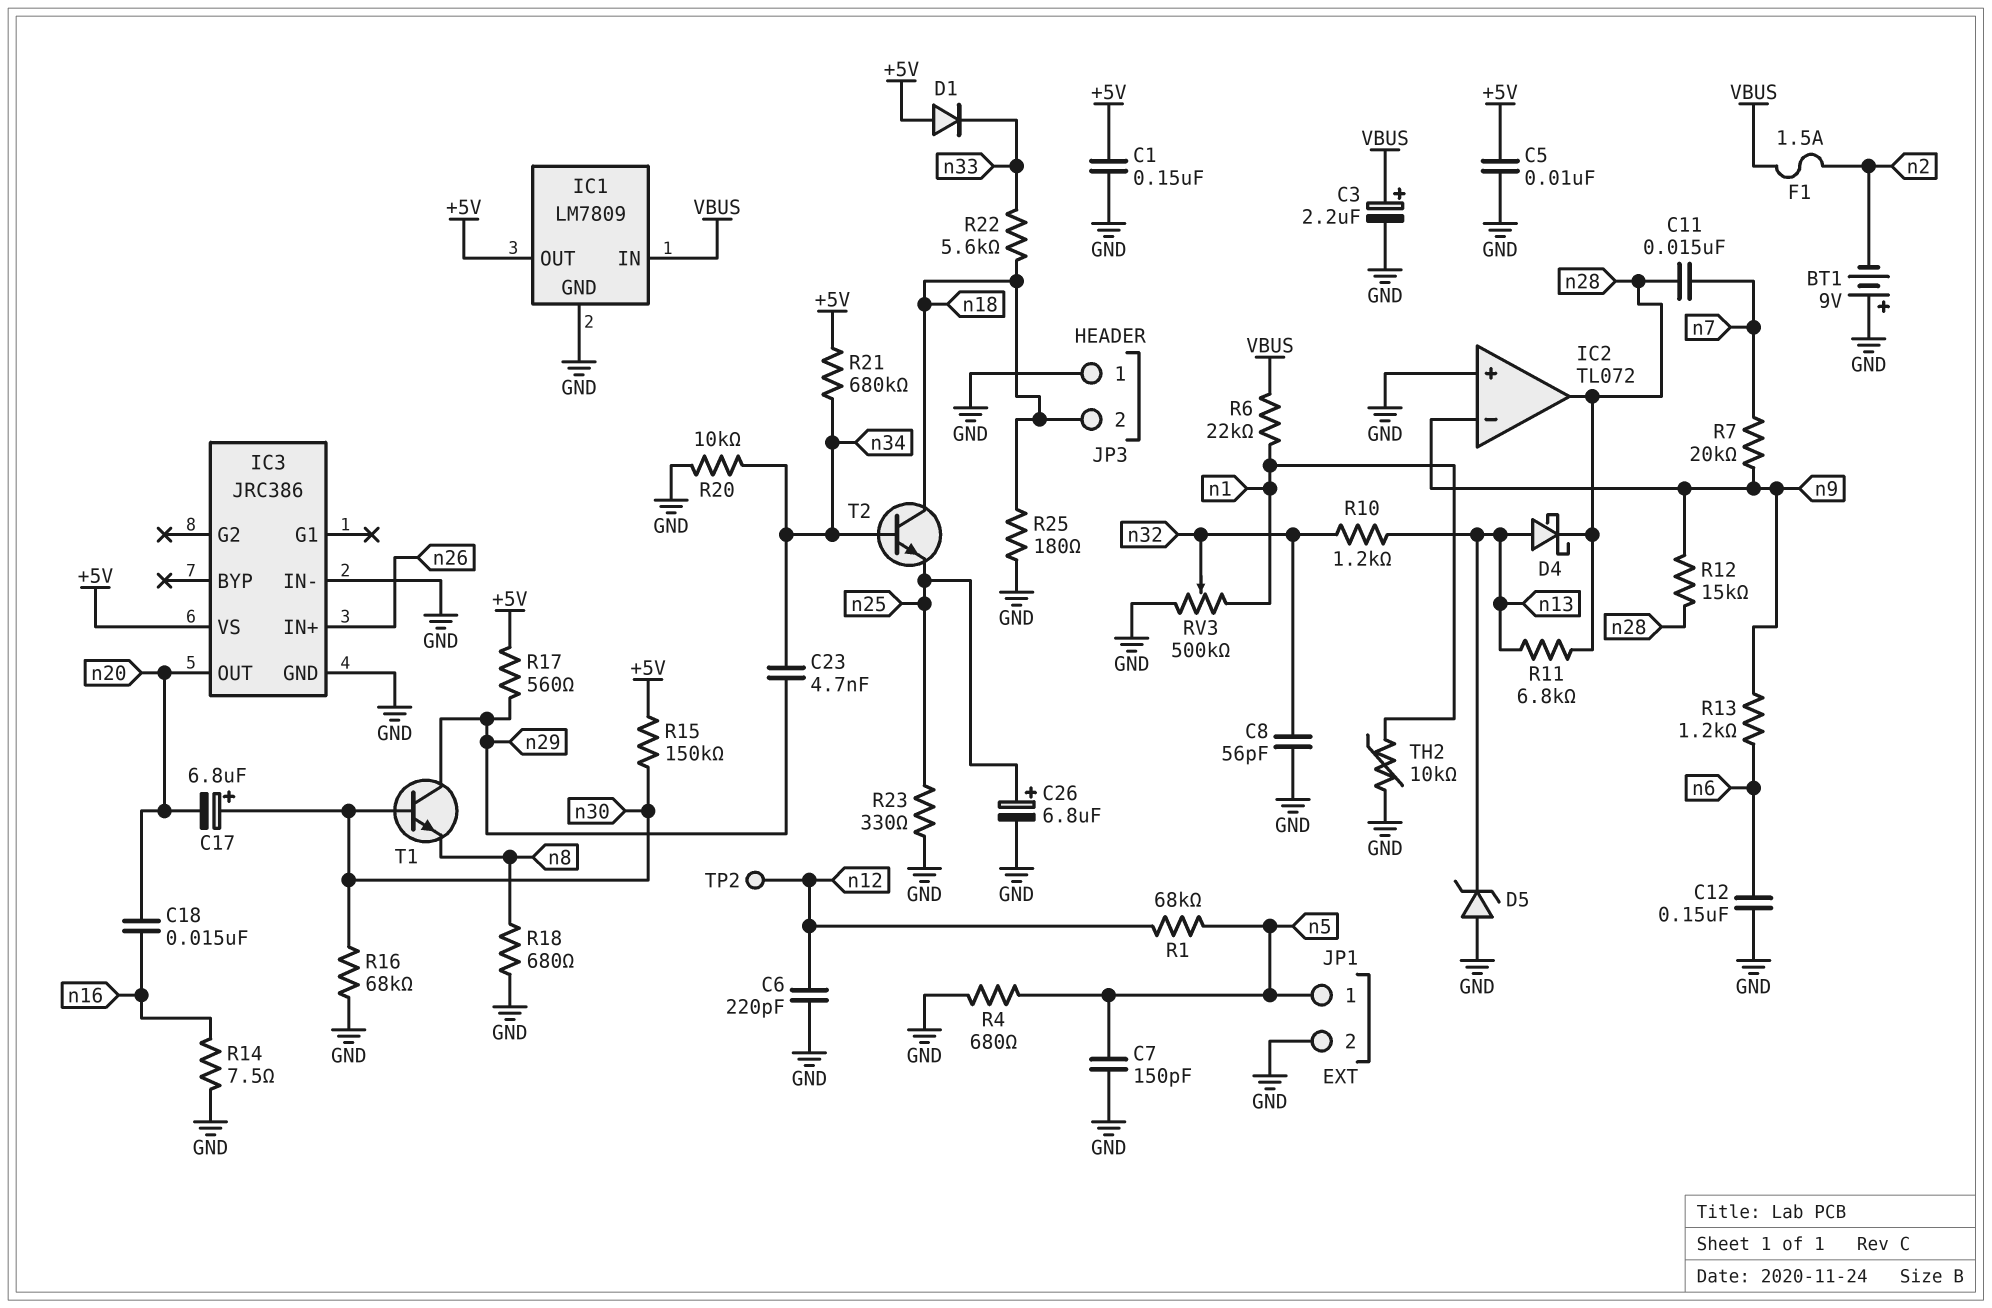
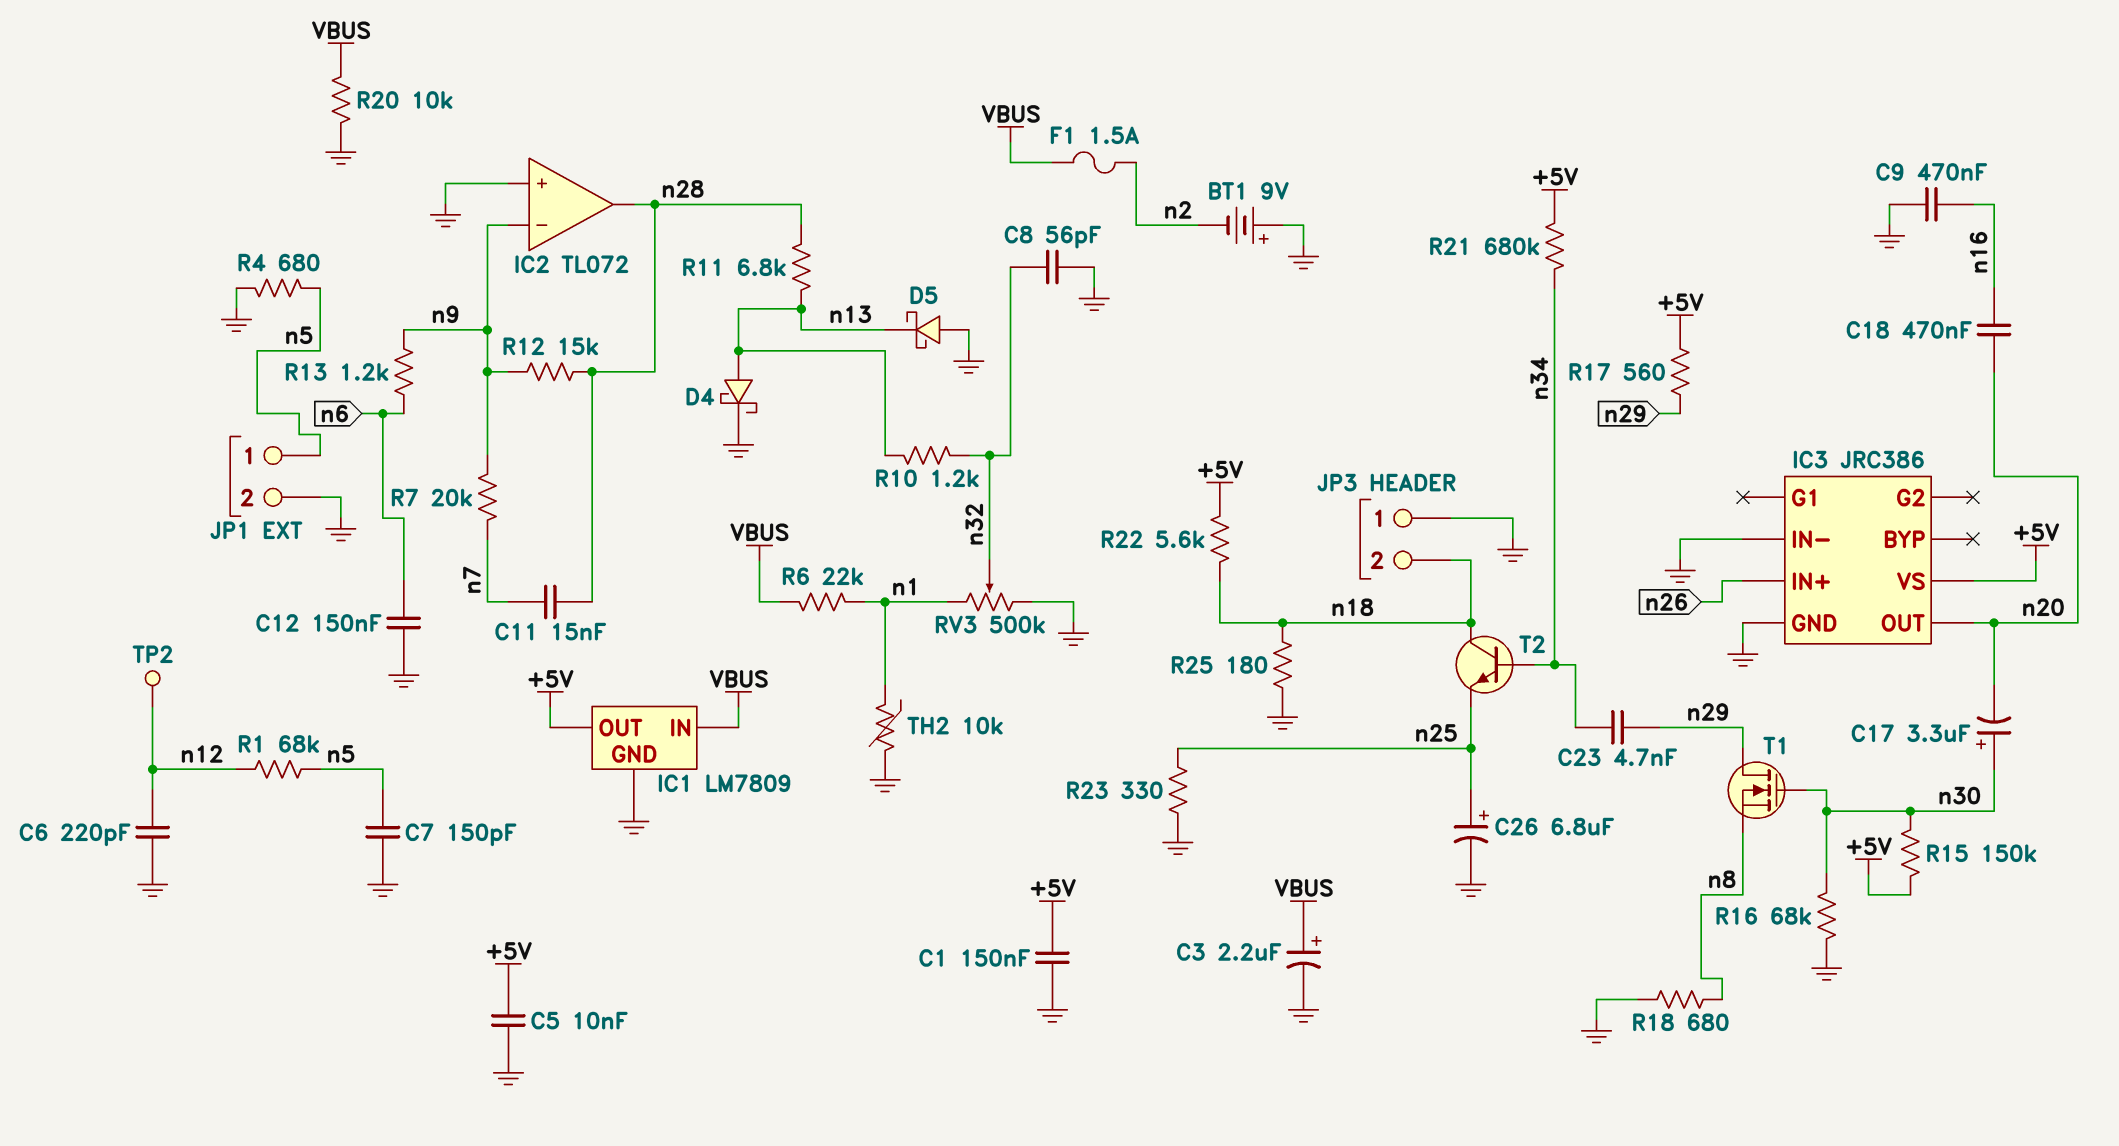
C9: none -> 470nF (GND, n16)
C17: 6.8uF (plus n30, minus n20) -> 3.3uF (plus n30, minus n20)
C18: 15nF (n16, n20) -> 470nF (n16, n20)
D1: diode (A +5V, K n33) -> none
D4: schottky (A n13, K n28) -> schottky (A n13, K GND)
D5: zener (A GND, K n13) -> schottky (A GND, K n13)
R14: 7.5 (GND, n16) -> none
R20: 10k (GND, n34) -> 10k (GND, VBUS)
R22: 5.6k (n18, n33) -> 5.6k (+5V, n18)
T1: NPN (B n30, C n29, E n8) -> NMOS (G n30, D n29, S n8)

